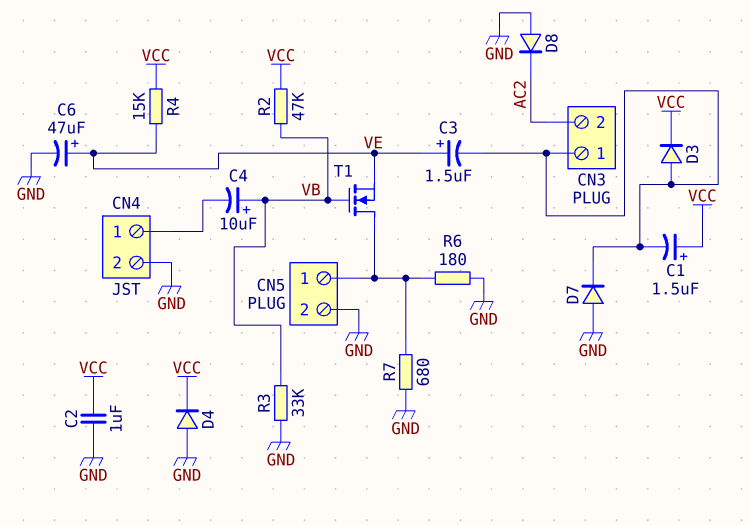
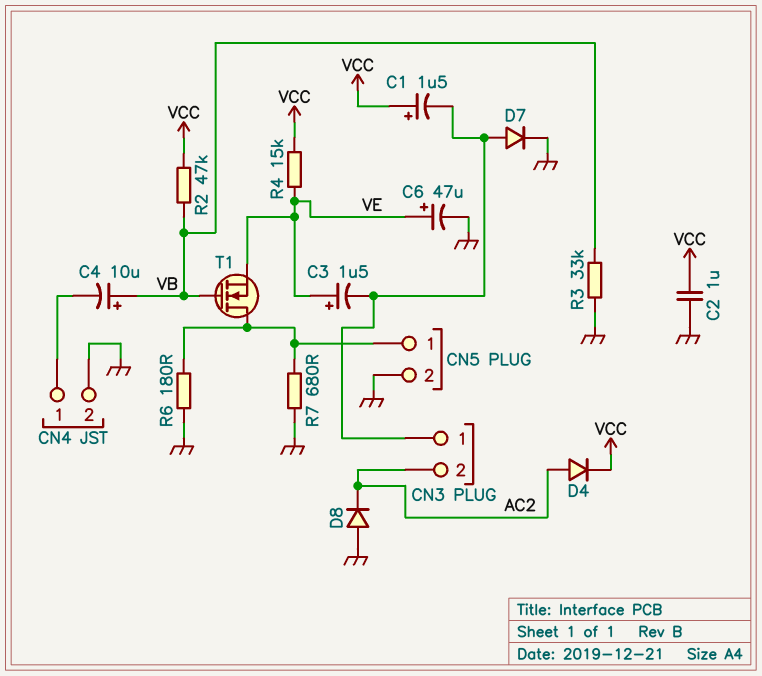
D3: diode (A CN3/1, K VCC) -> none
D4: diode (A GND, K VCC) -> diode (A AC2, K VCC)
D7: diode (A GND, K CN3/1) -> diode (A CN3/1, K GND)

